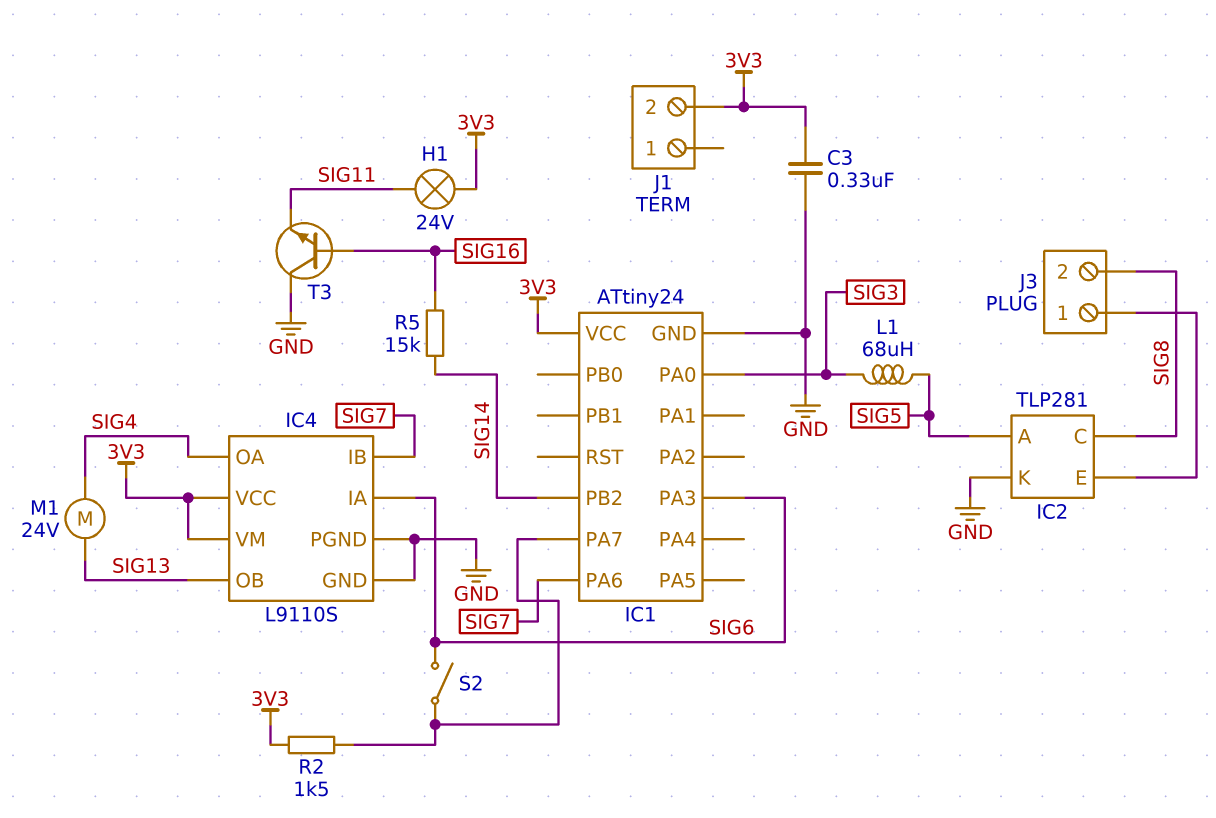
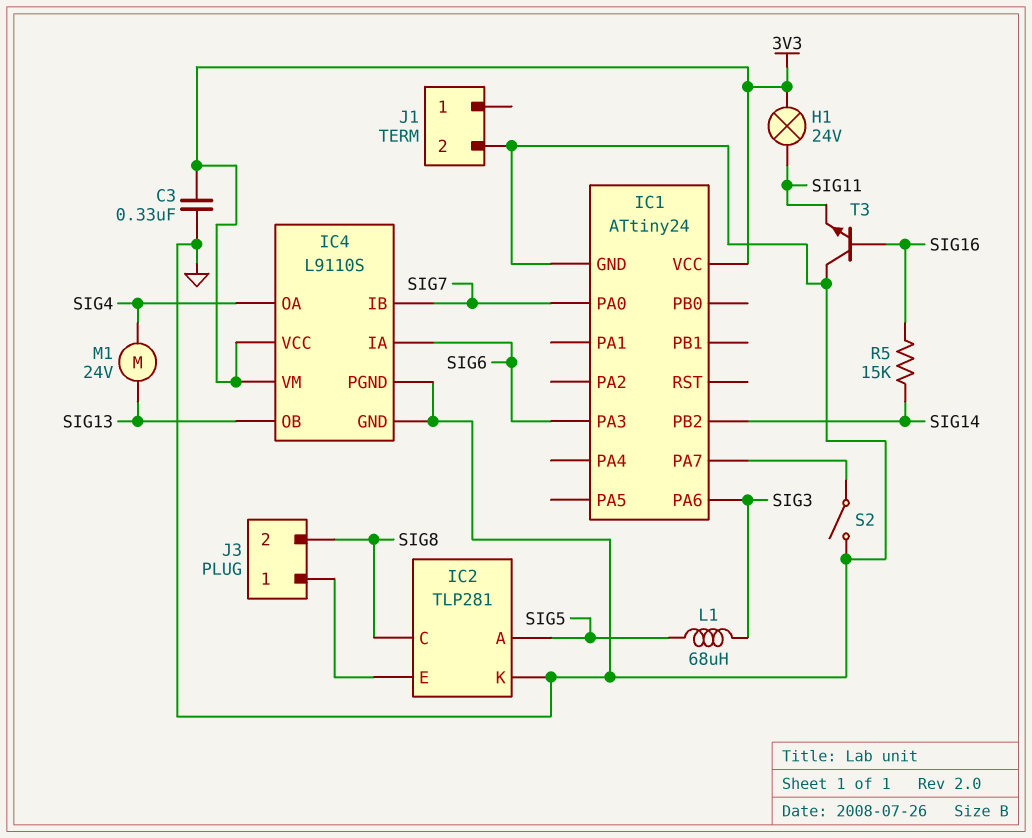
IC1 pin PA0: SIG3 -> SIG7
IC1 pin PA6: SIG7 -> SIG3
J1 pin 2: 3V3 -> GND
R2: 1.5k (3V3, IC1/PA7) -> none
S2: switch (IC1/PA7, SIG6) -> switch (GND, IC1/PA7)

